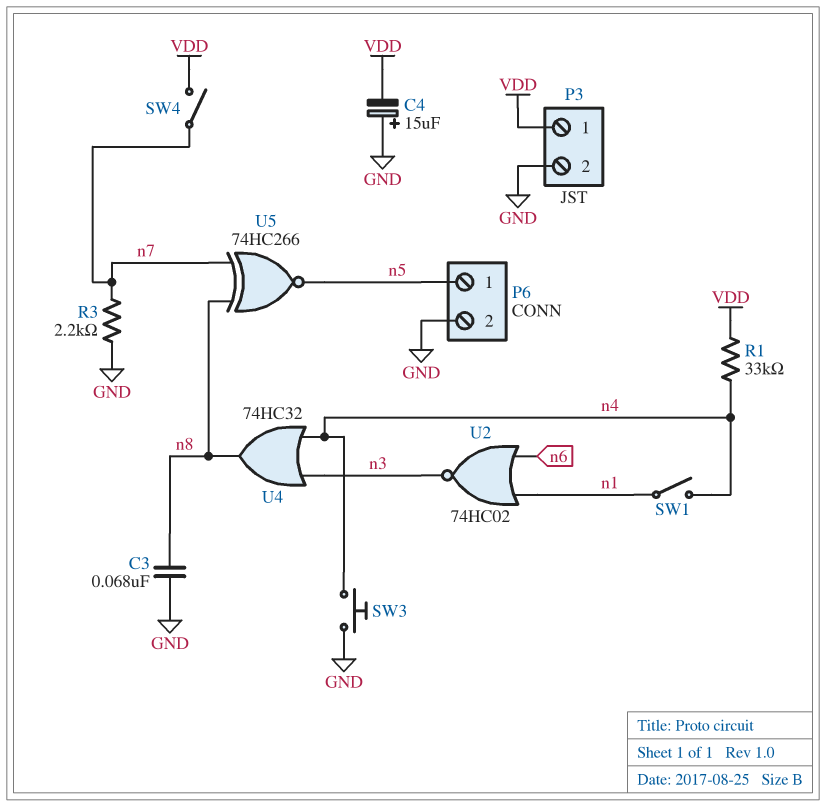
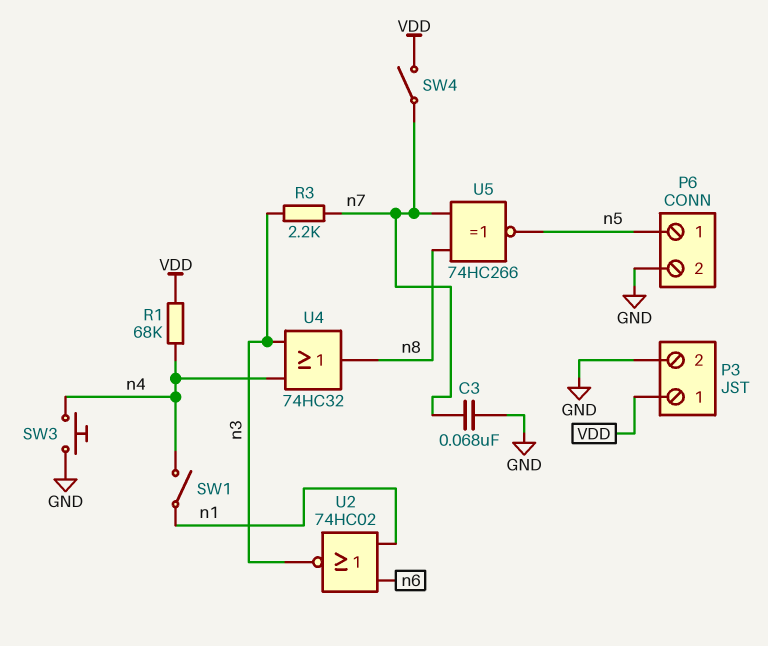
C3: 68nF (GND, n8) -> 68nF (GND, n7)
C4: 15uF (plus GND, minus VDD) -> none
R1: 33k (VDD, n4) -> 68k (VDD, n4)
R3: 2.2k (GND, n7) -> 2.2k (n3, n7)

